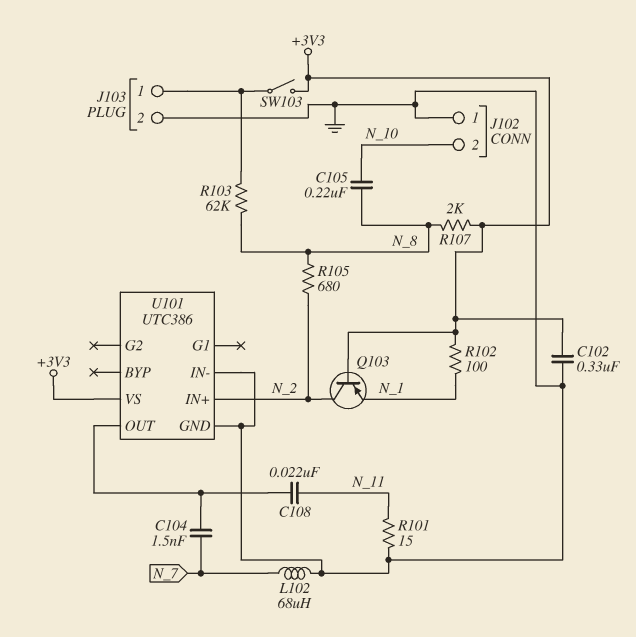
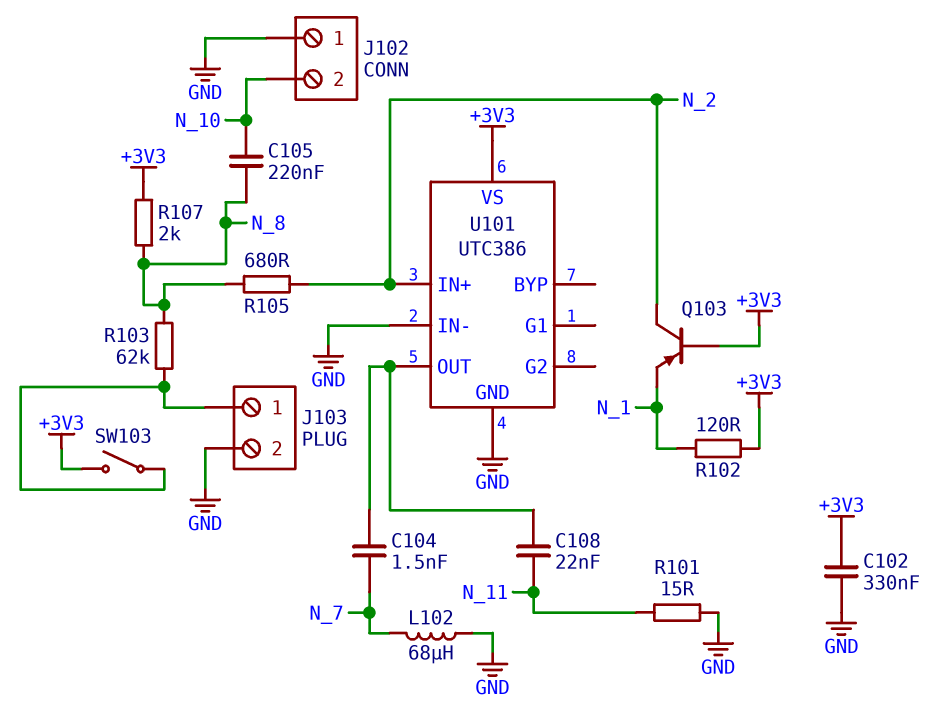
R102: 100 (+3V3, N_1) -> 120 (+3V3, N_1)

